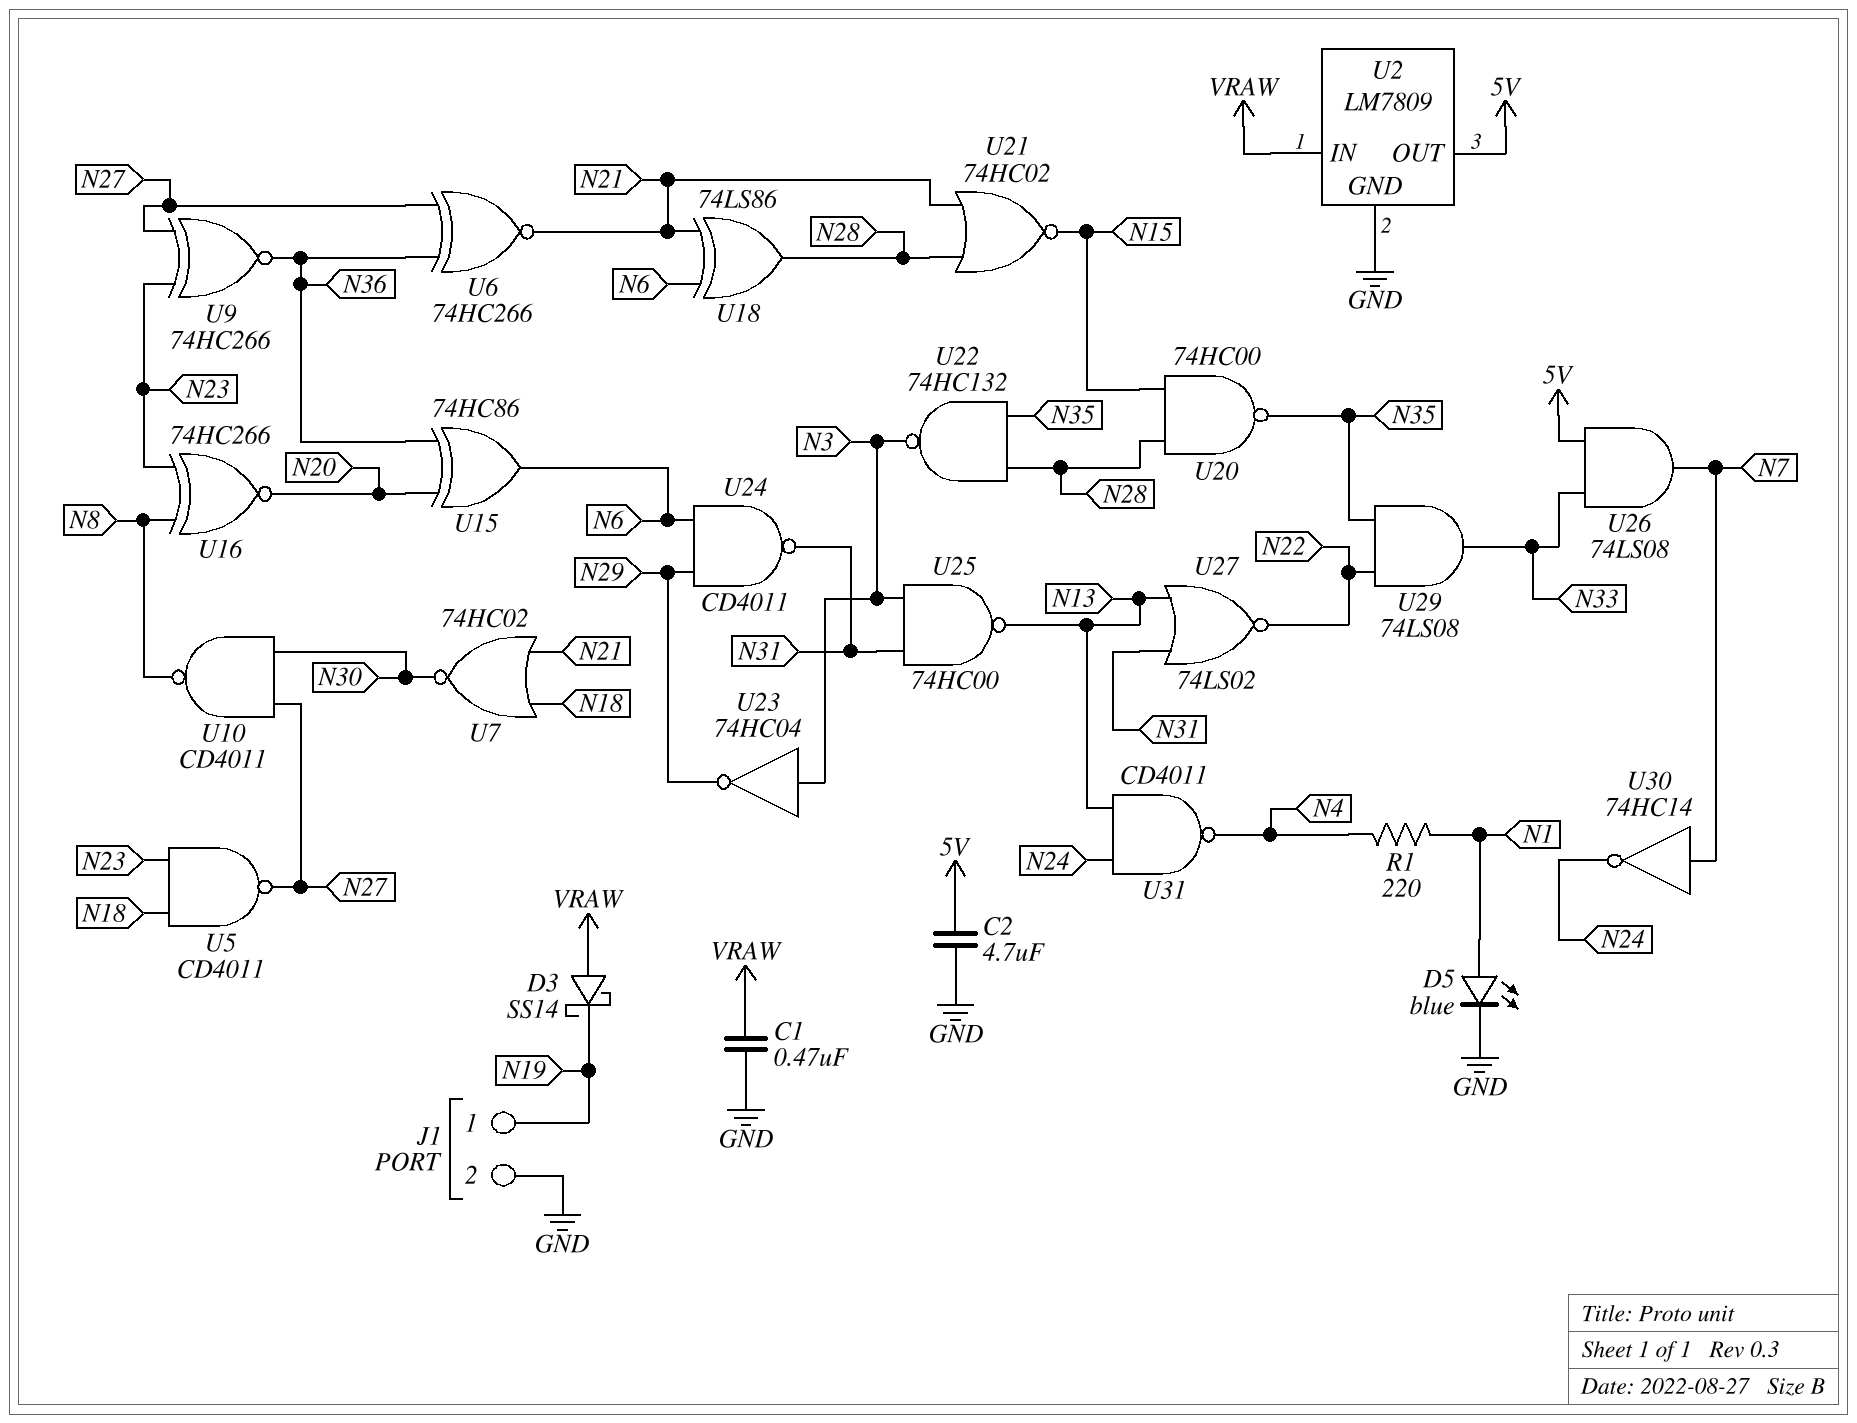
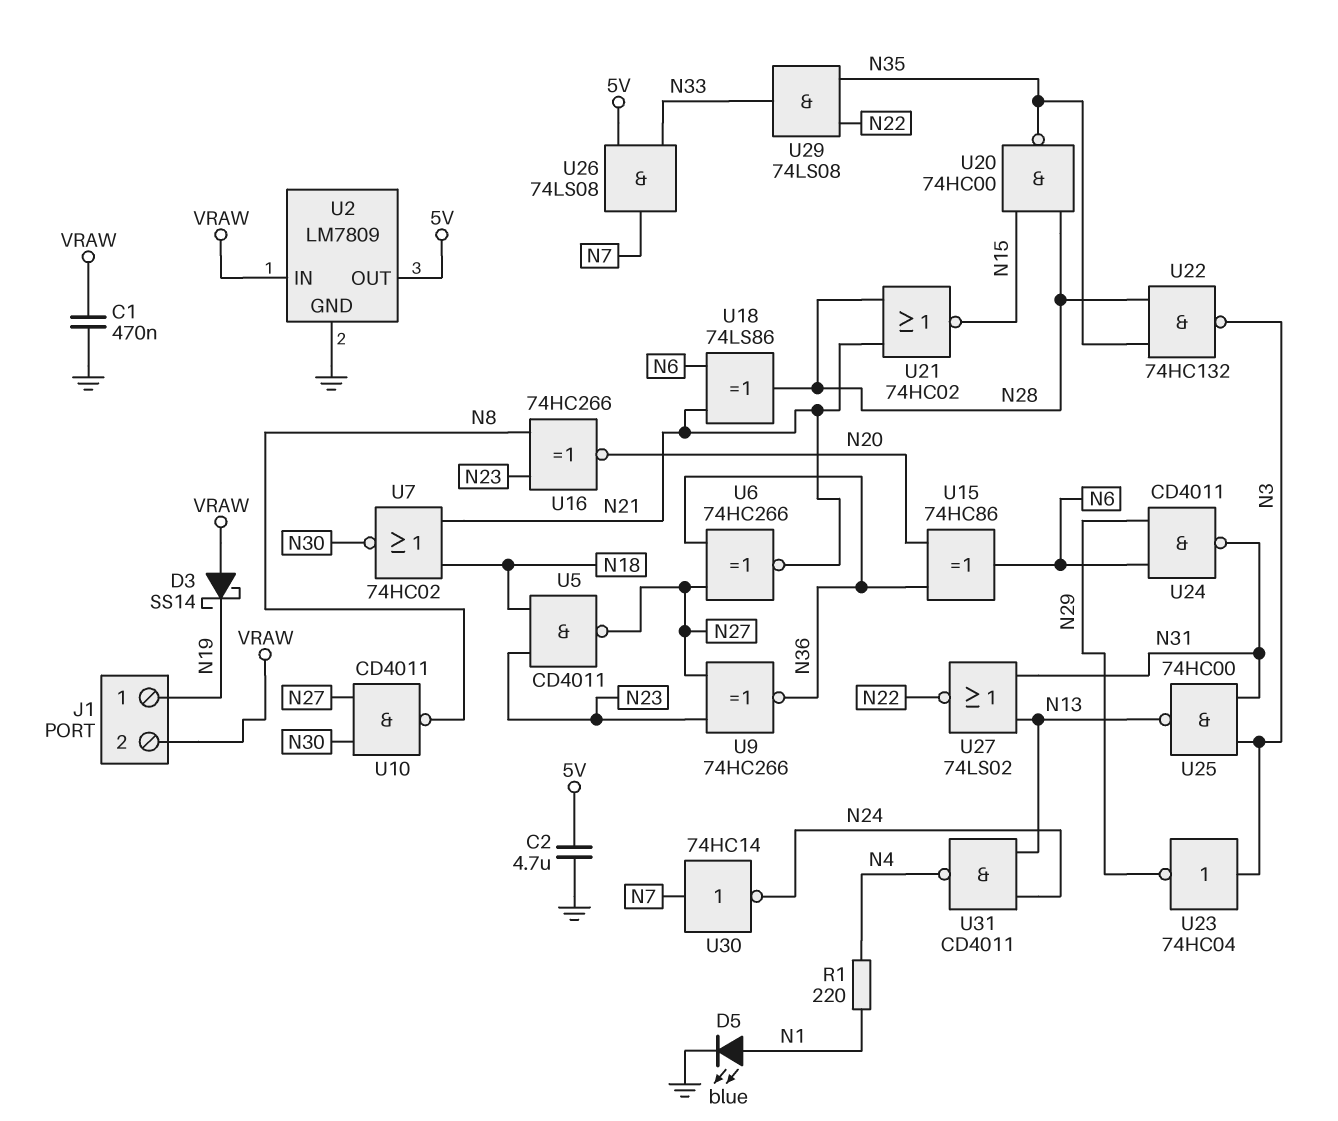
J1 pin 2: GND -> VRAW

